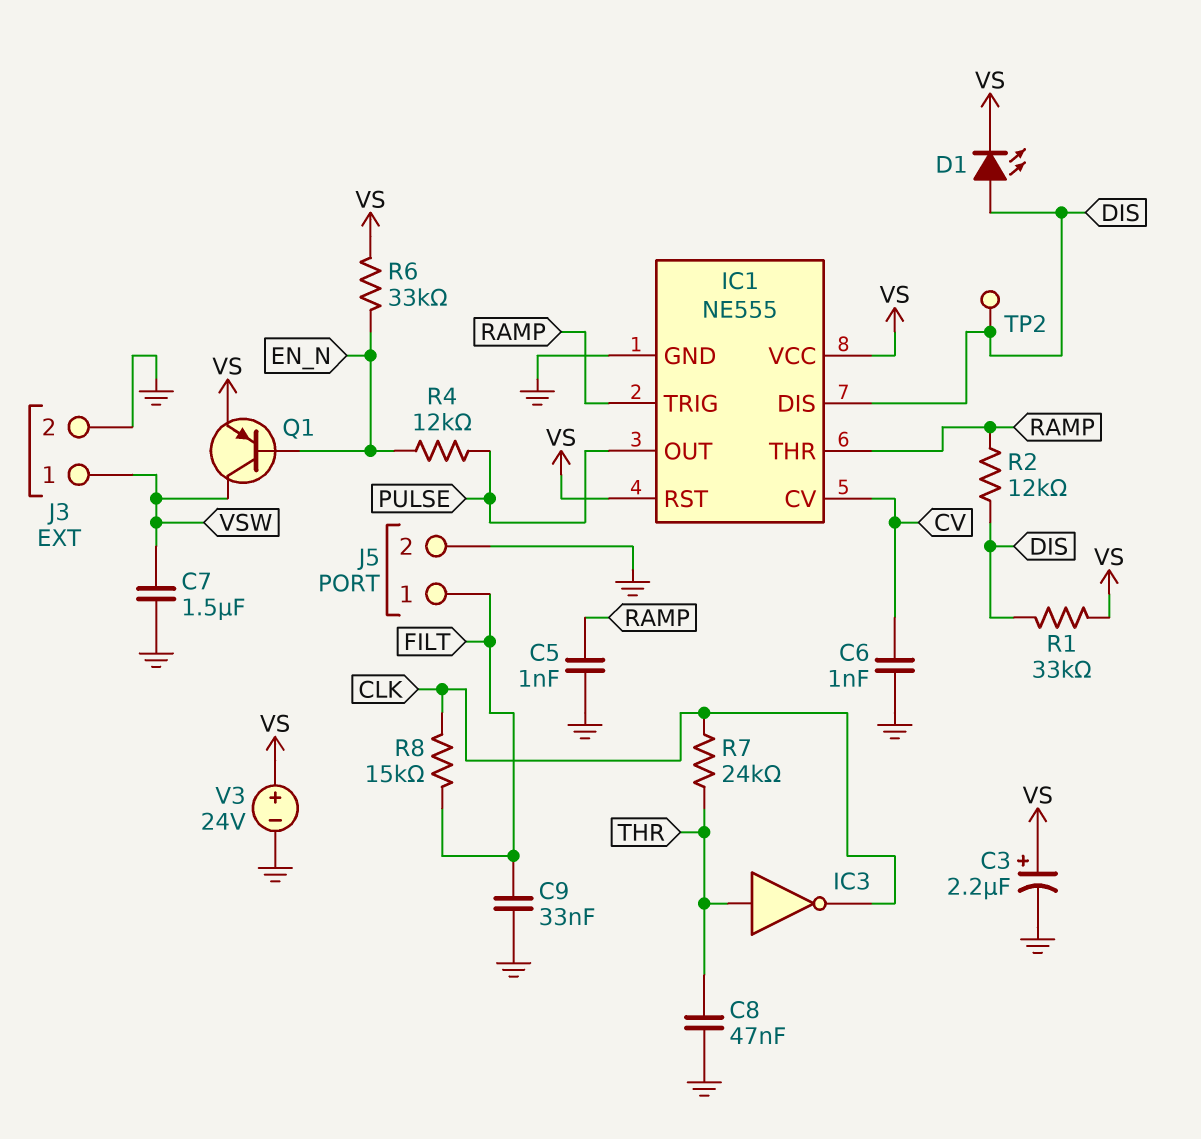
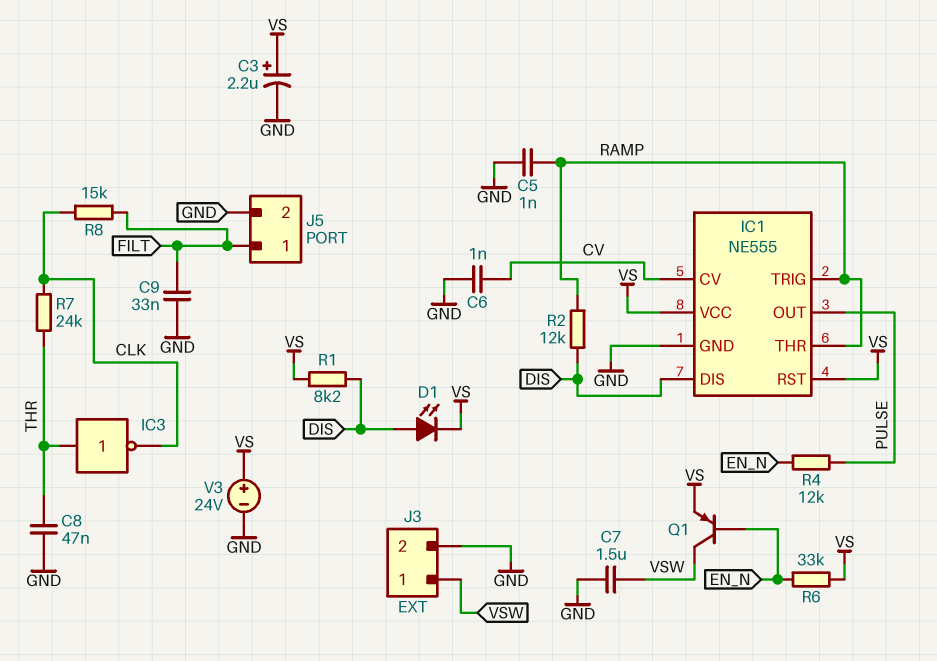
R1: 33k (DIS, VS) -> 8.2k (DIS, VS)
TP2: test point (DIS) -> none

